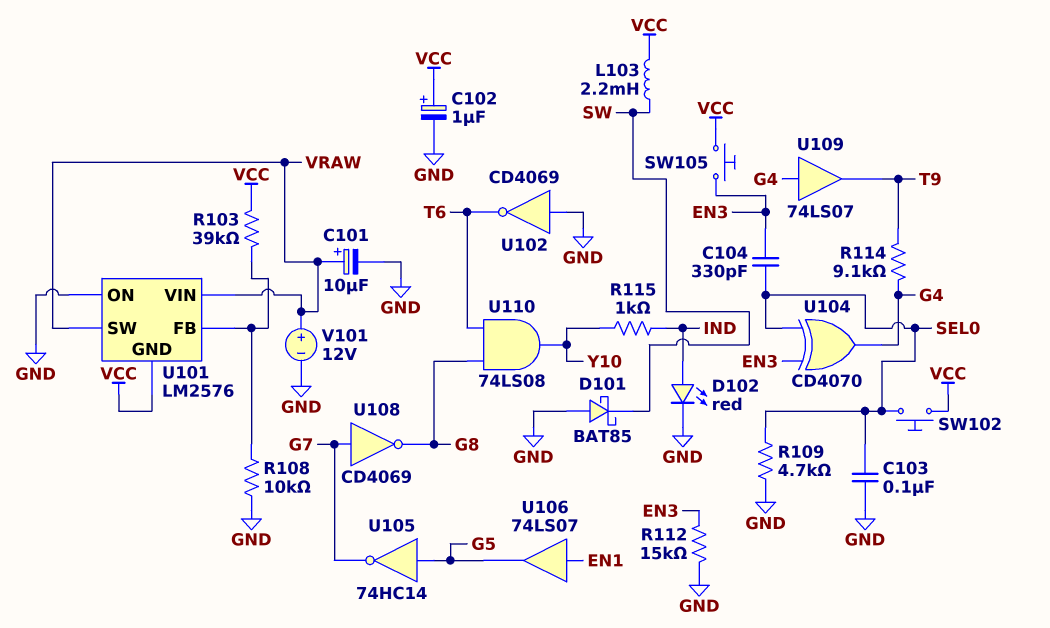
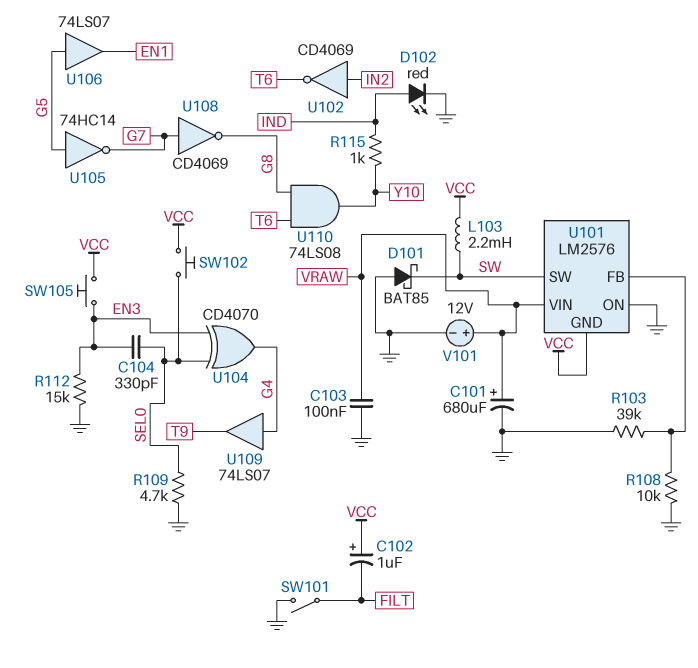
C101: 10uF (plus VRAW, minus GND) -> 680uF (plus VRAW, minus GND)
C102: 1uF (plus VCC, minus GND) -> 1uF (plus VCC, minus FILT)
C103: 100nF (GND, SEL0) -> 100nF (GND, VRAW)
R103: 39k (U101/FB, VCC) -> 39k (GND, U101/FB)
R114: 9.1k (G4, T9) -> none
SW101: none -> switch (FILT, GND)
U101 pin SW: VRAW -> SW
U102: NOT CD4069 (in GND, out T6) -> NOT CD4069 (in IN2, out T6)
U106: buffer 74LS07 (in EN1, out G5) -> buffer 74LS07 (in G5, out EN1)

